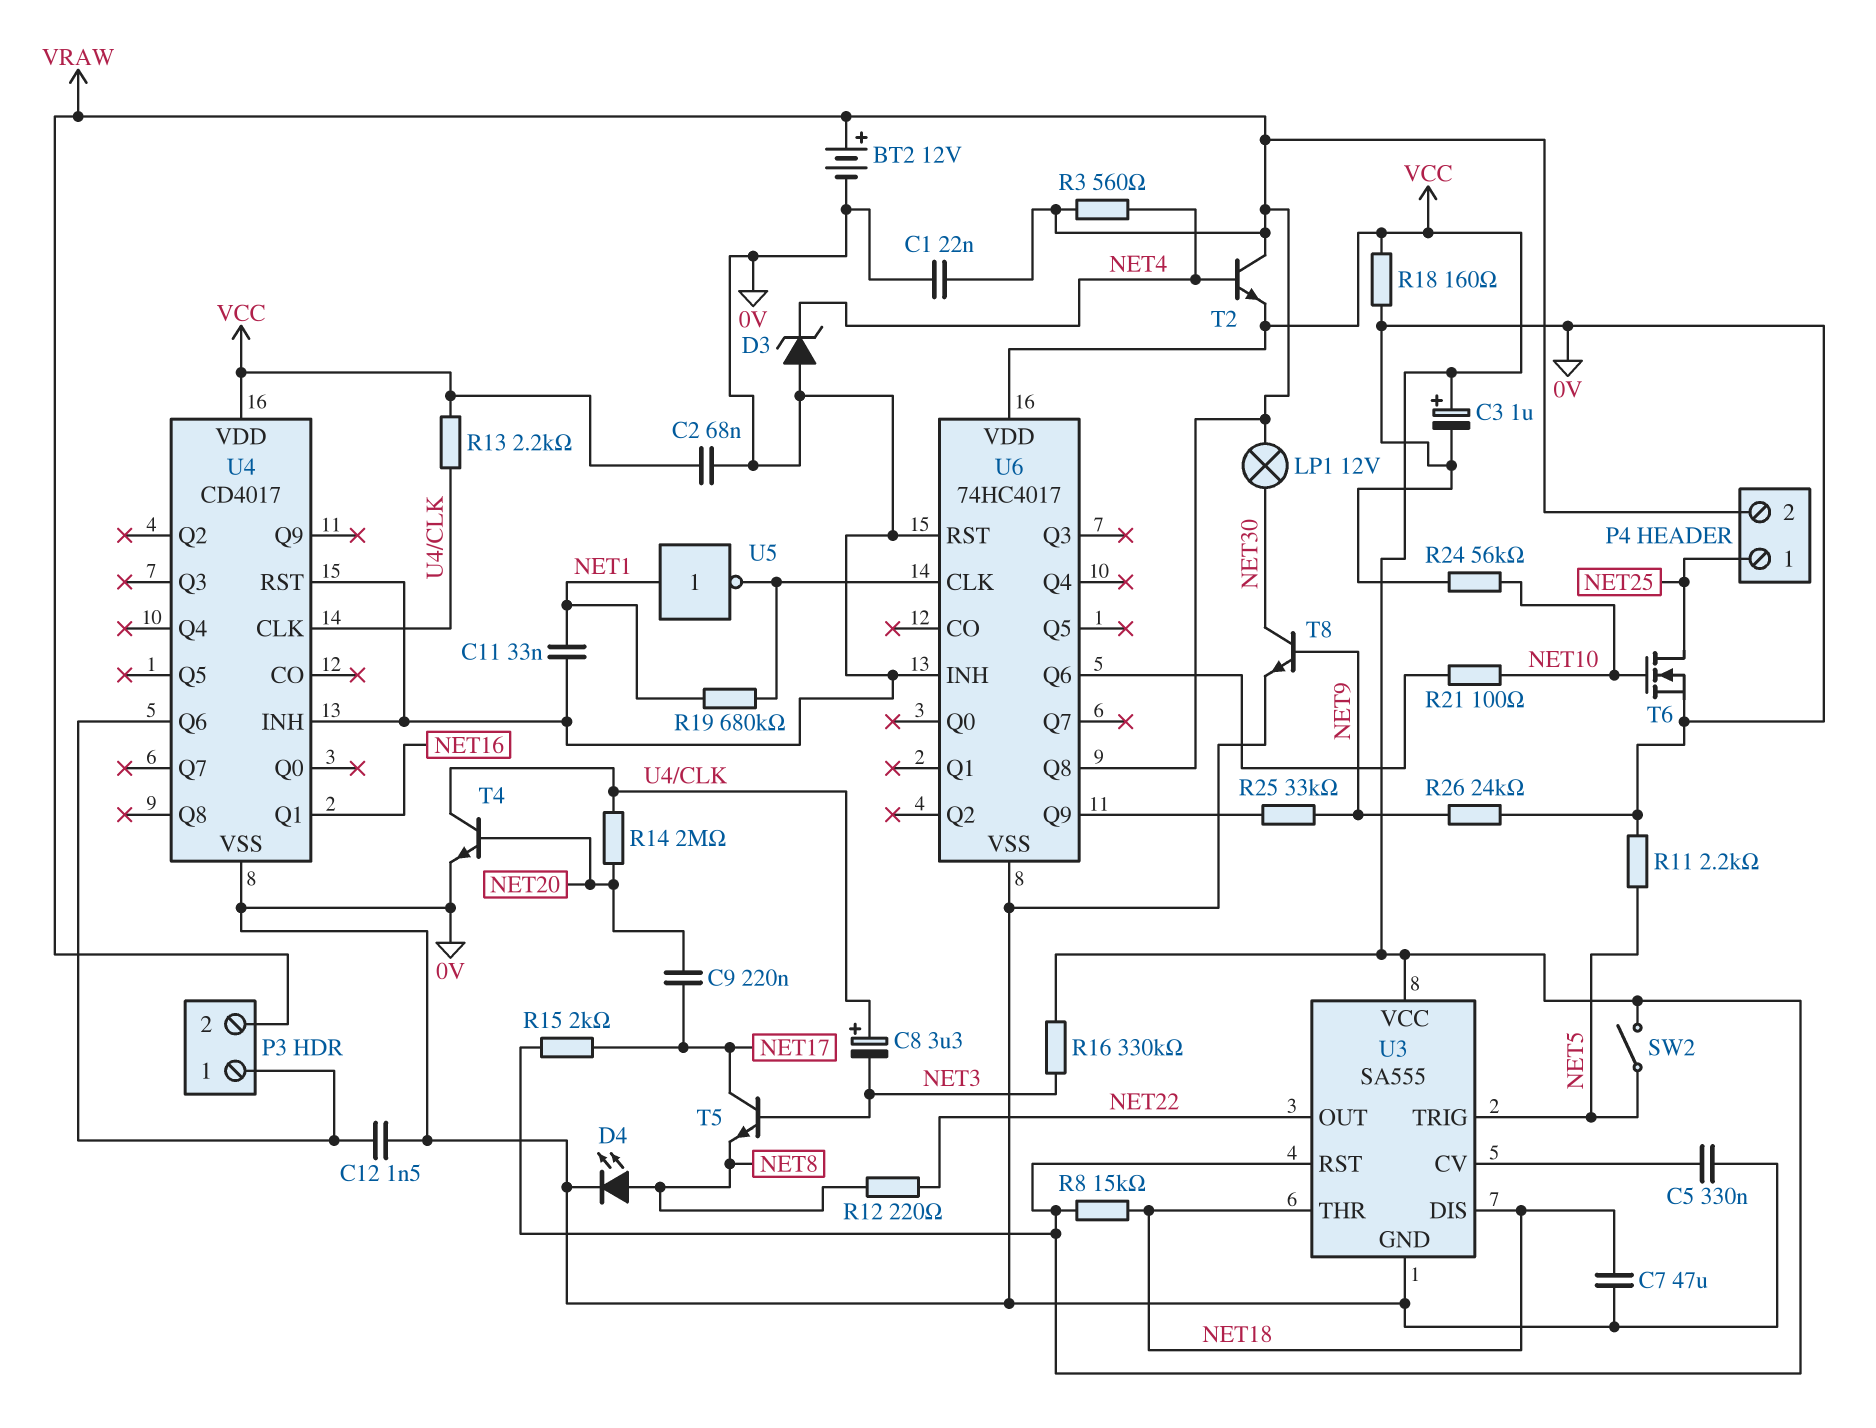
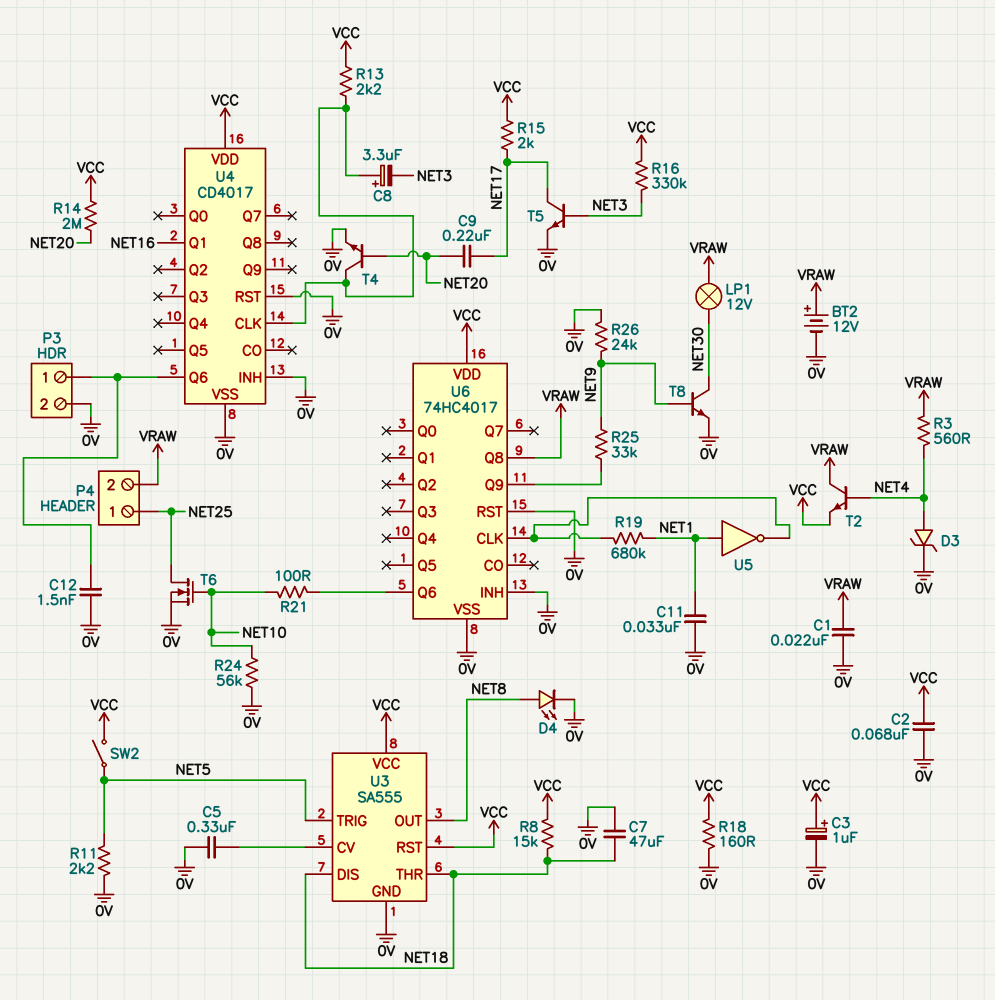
D3: zener (A 0V, K NET4) -> zener (A NET4, K 0V)
P3 pin 2: VRAW -> 0V
R12: 220 (NET8, NET22) -> none
R14: 2M (NET20, U4/CLK) -> 2M (NET20, VCC)
T5: NPN (B NET3, C NET17, E NET8) -> NPN (B NET3, C NET17, E 0V)
U3 pin OUT: NET22 -> NET8

